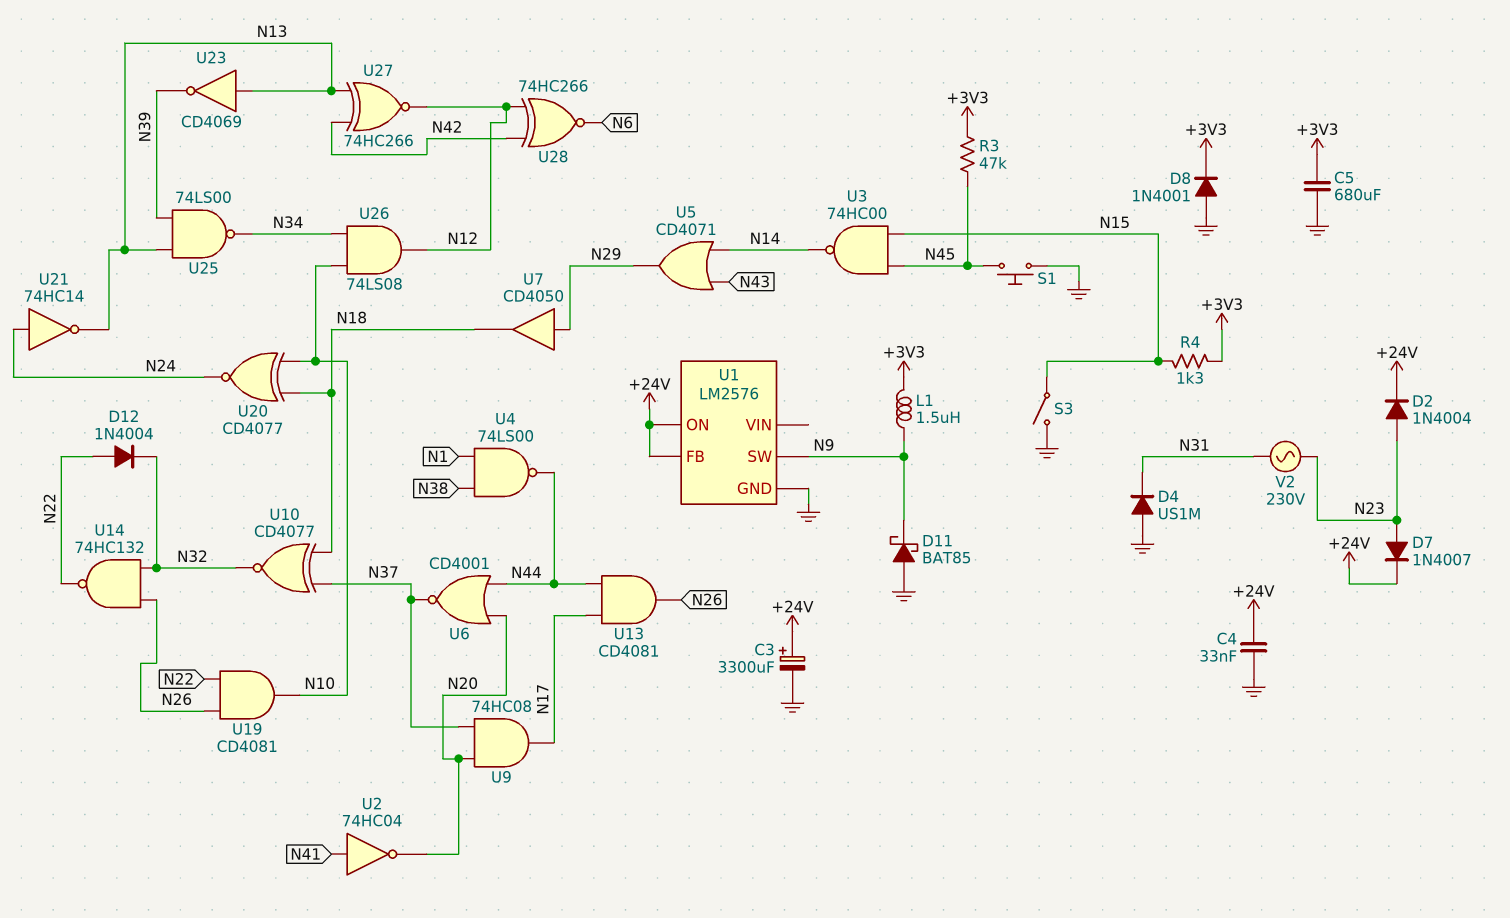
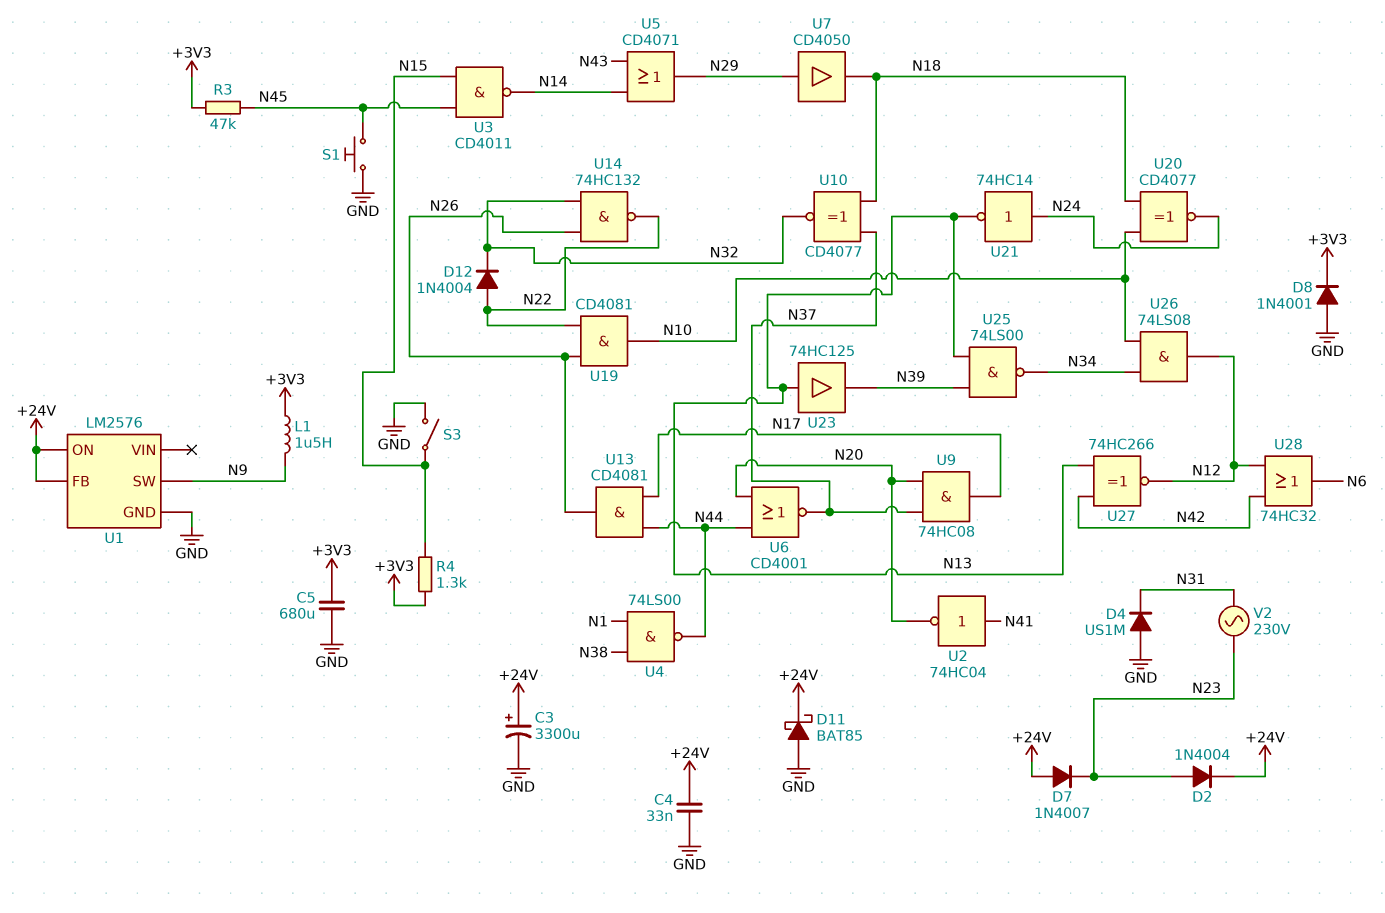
D7: diode 1N4007 (A N23, K +24V) -> diode 1N4007 (A +24V, K N23)
D11: schottky BAT85 (A GND, K N9) -> schottky BAT85 (A GND, K +24V)
U3: NAND 74HC00 (in N15, in N45, out N14) -> NAND CD4011 (in N15, in N45, out N14)
U23: NOT CD4069 (in N13, out N39) -> buffer 74HC125 (in N13, out N39)
U28: XNOR 74HC266 (in N12, in N42, out N6) -> OR 74HC32 (in N12, in N42, out N6)

